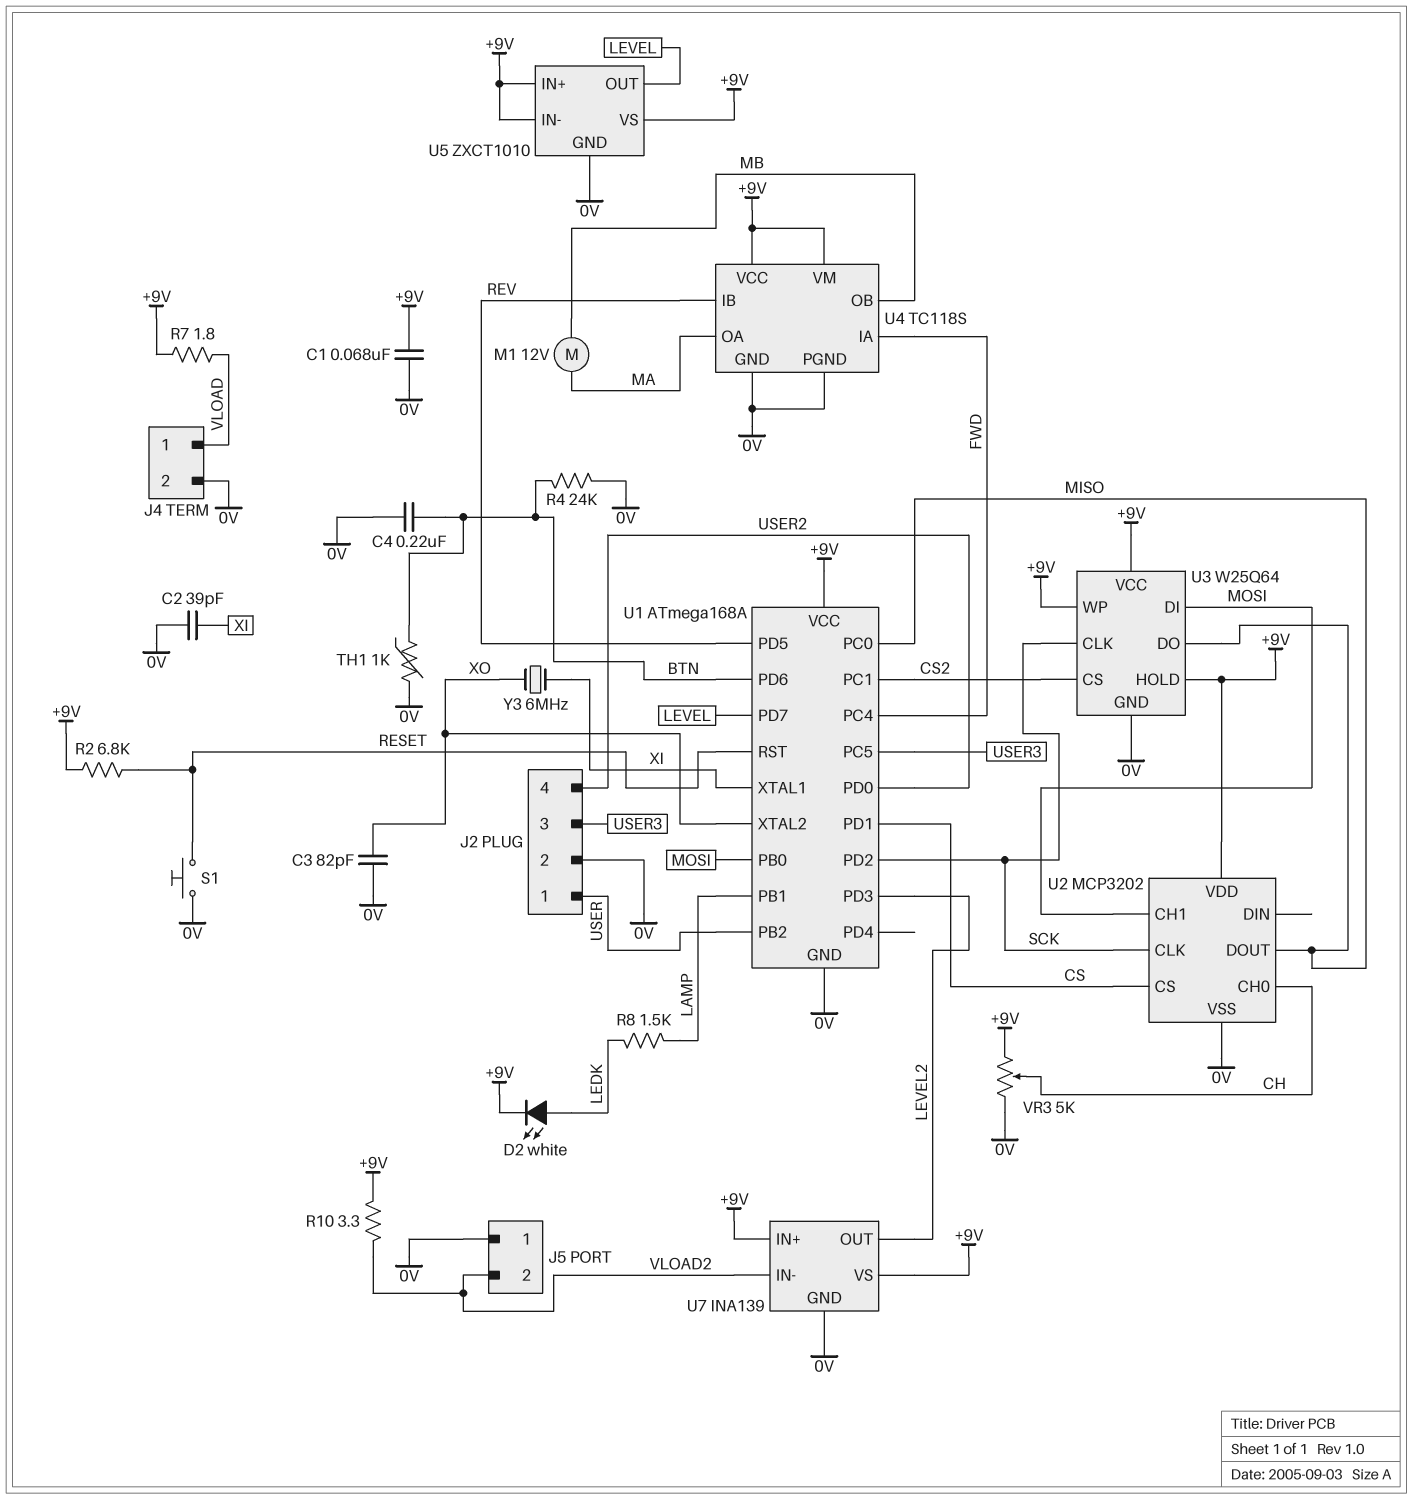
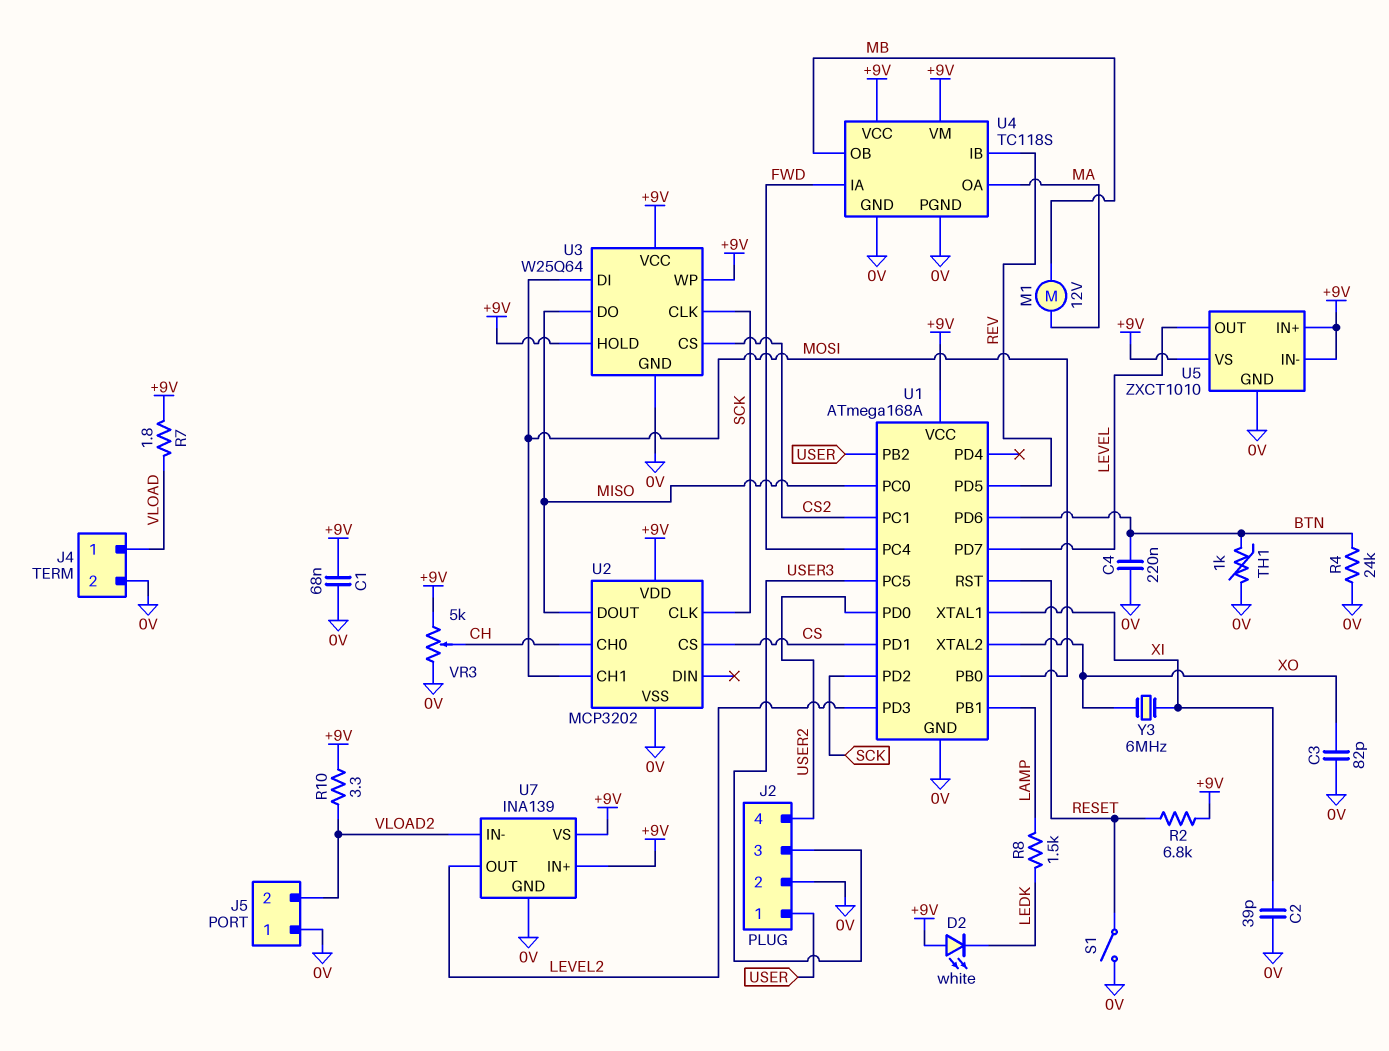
D2: LED white (A LEDK, K +9V) -> LED white (A +9V, K LEDK)
S1: button (0V, RESET) -> switch (0V, RESET)

